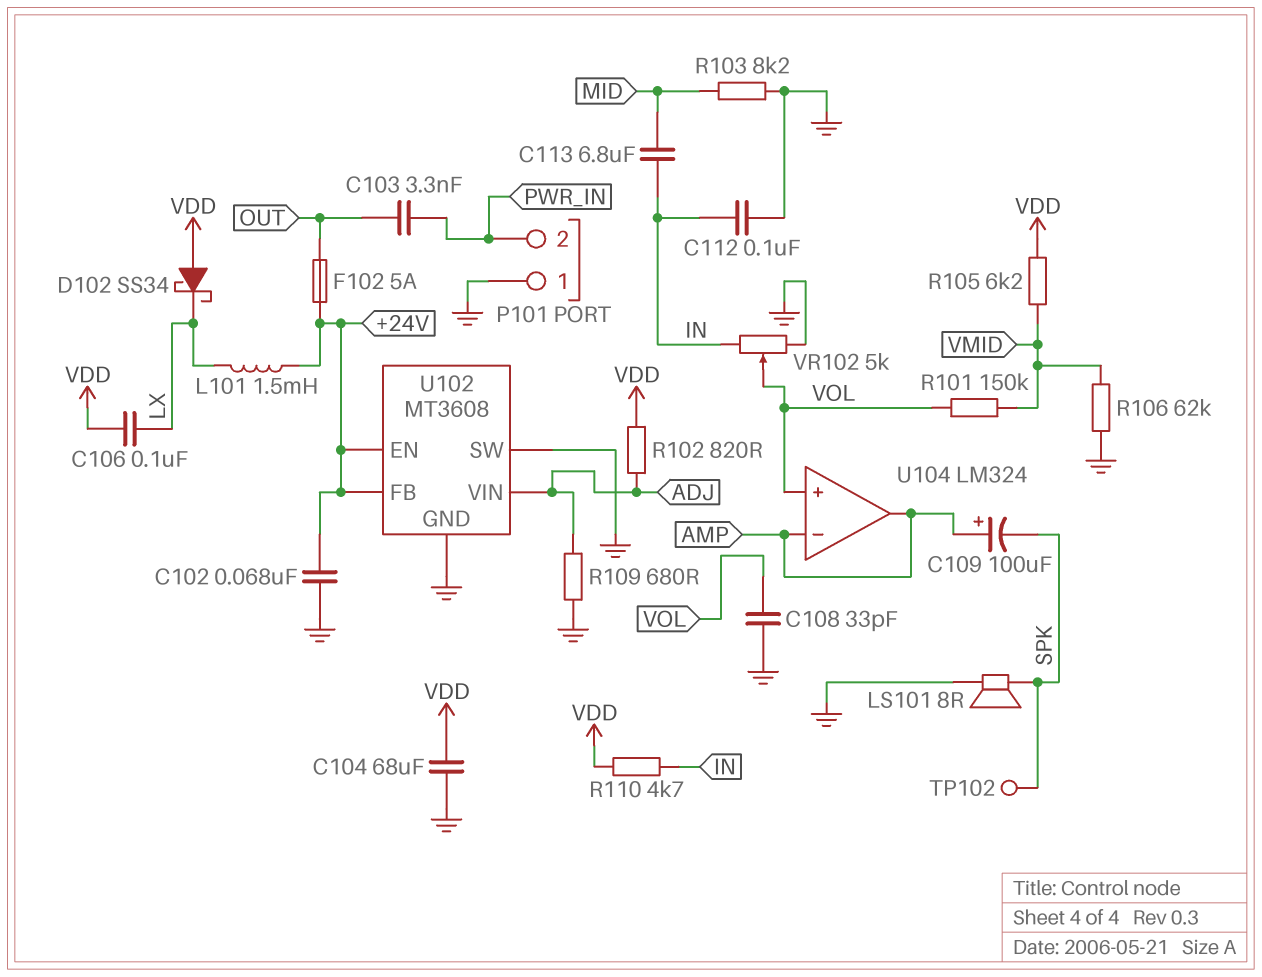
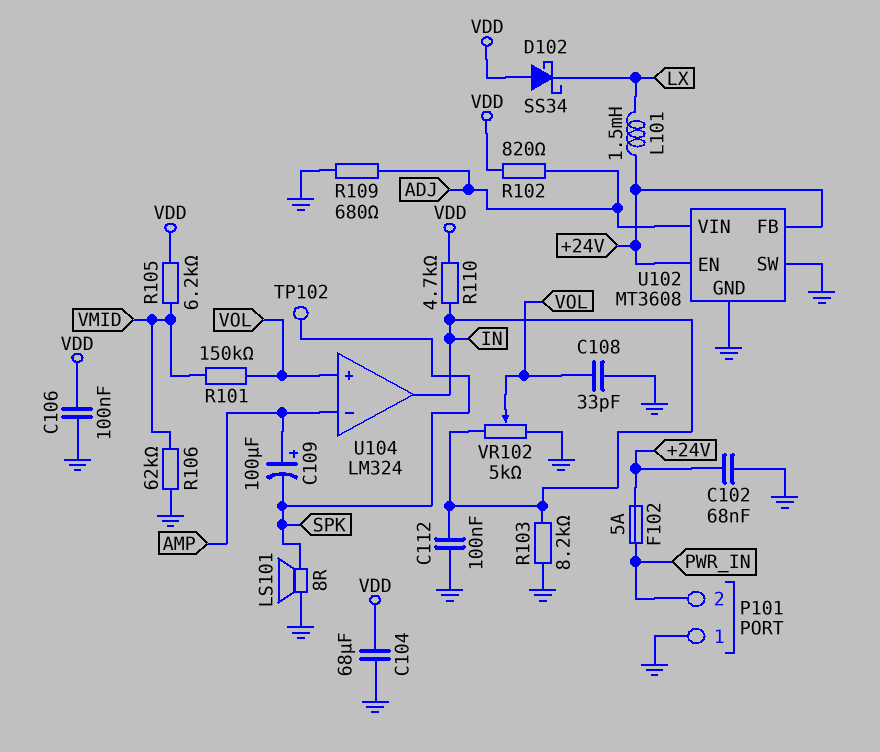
C103: 3.3nF (OUT, PWR_IN) -> none
C106: 100nF (LX, VDD) -> 100nF (GND, VDD)
C113: 6.8uF (IN, MID) -> none
F102: 5A (+24V, OUT) -> 5A (+24V, PWR_IN)
R103: 8.2k (GND, MID) -> 8.2k (GND, IN)
U104 pin out: AMP -> IN

